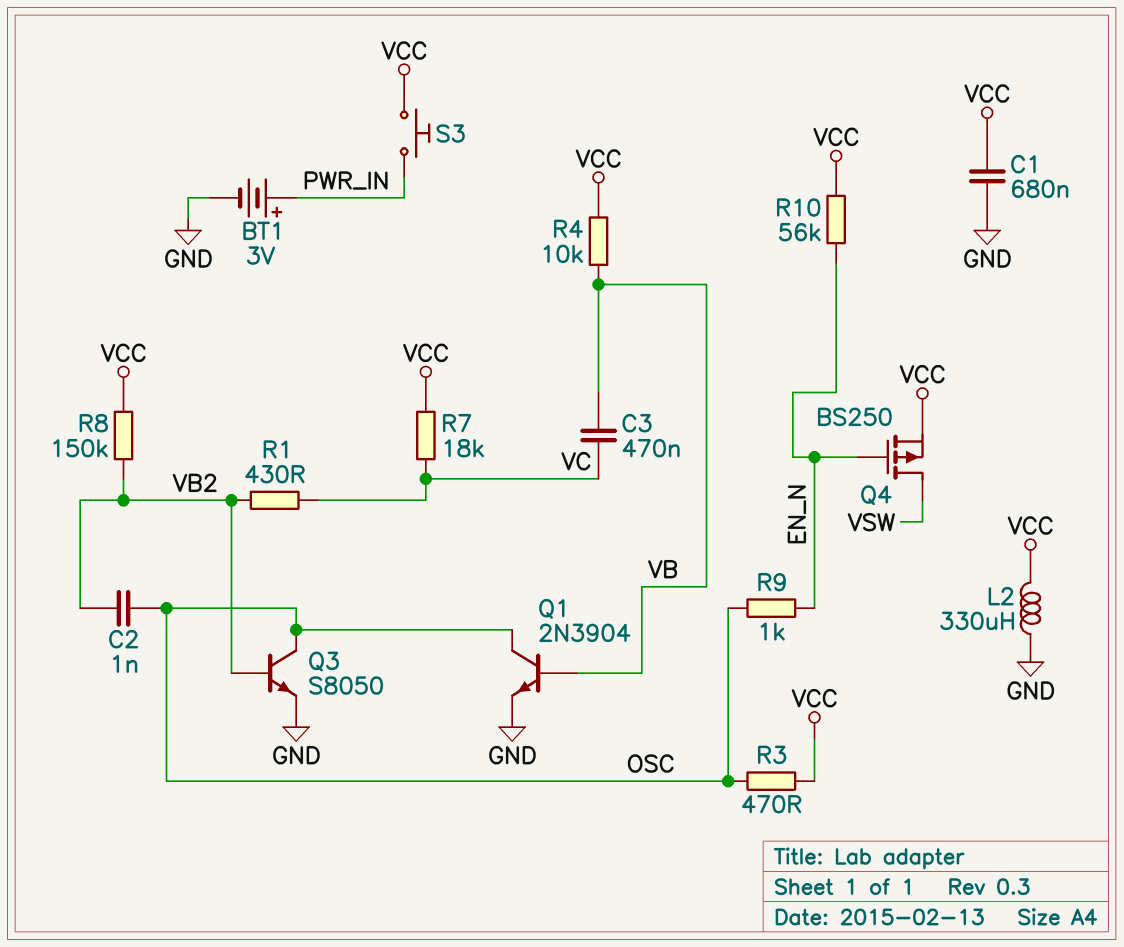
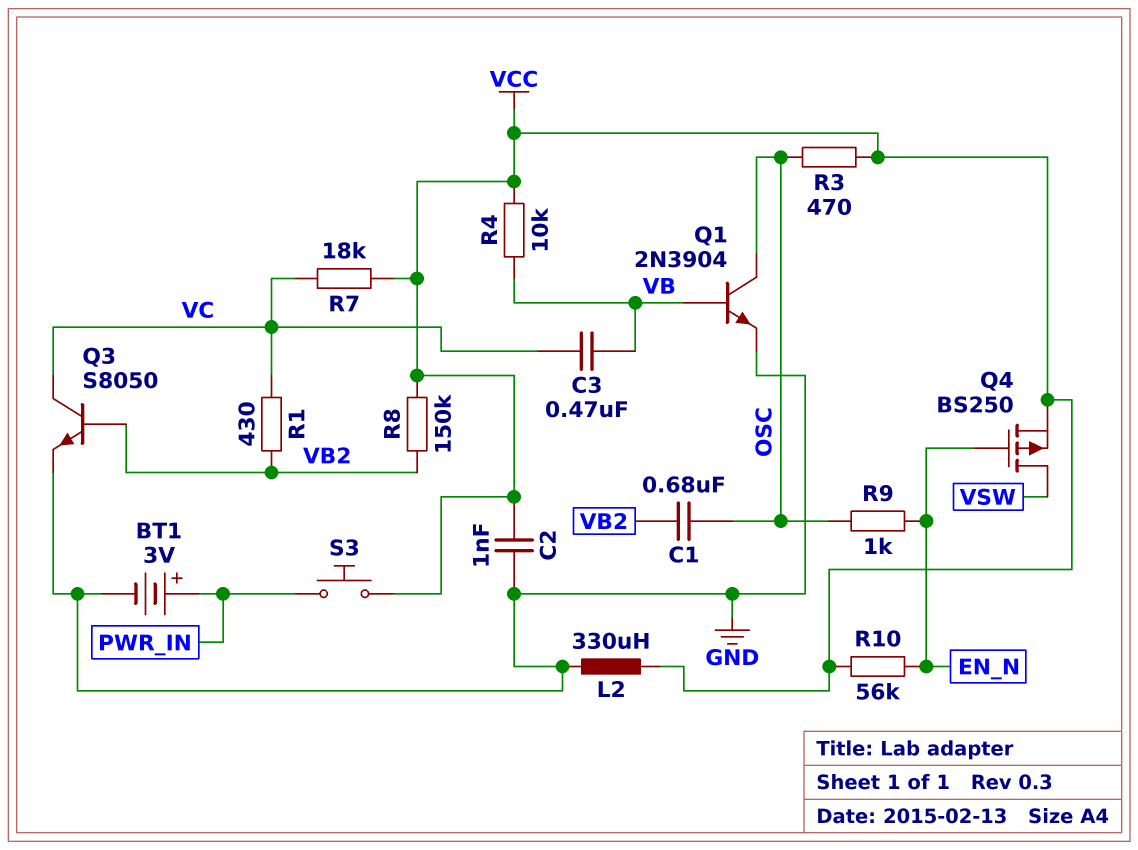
C1: 680nF (GND, VCC) -> 680nF (OSC, VB2)
C2: 1nF (OSC, VB2) -> 1nF (GND, VCC)
Q3: NPN S8050 (B VB2, C OSC, E GND) -> NPN S8050 (B VB2, C VC, E GND)

